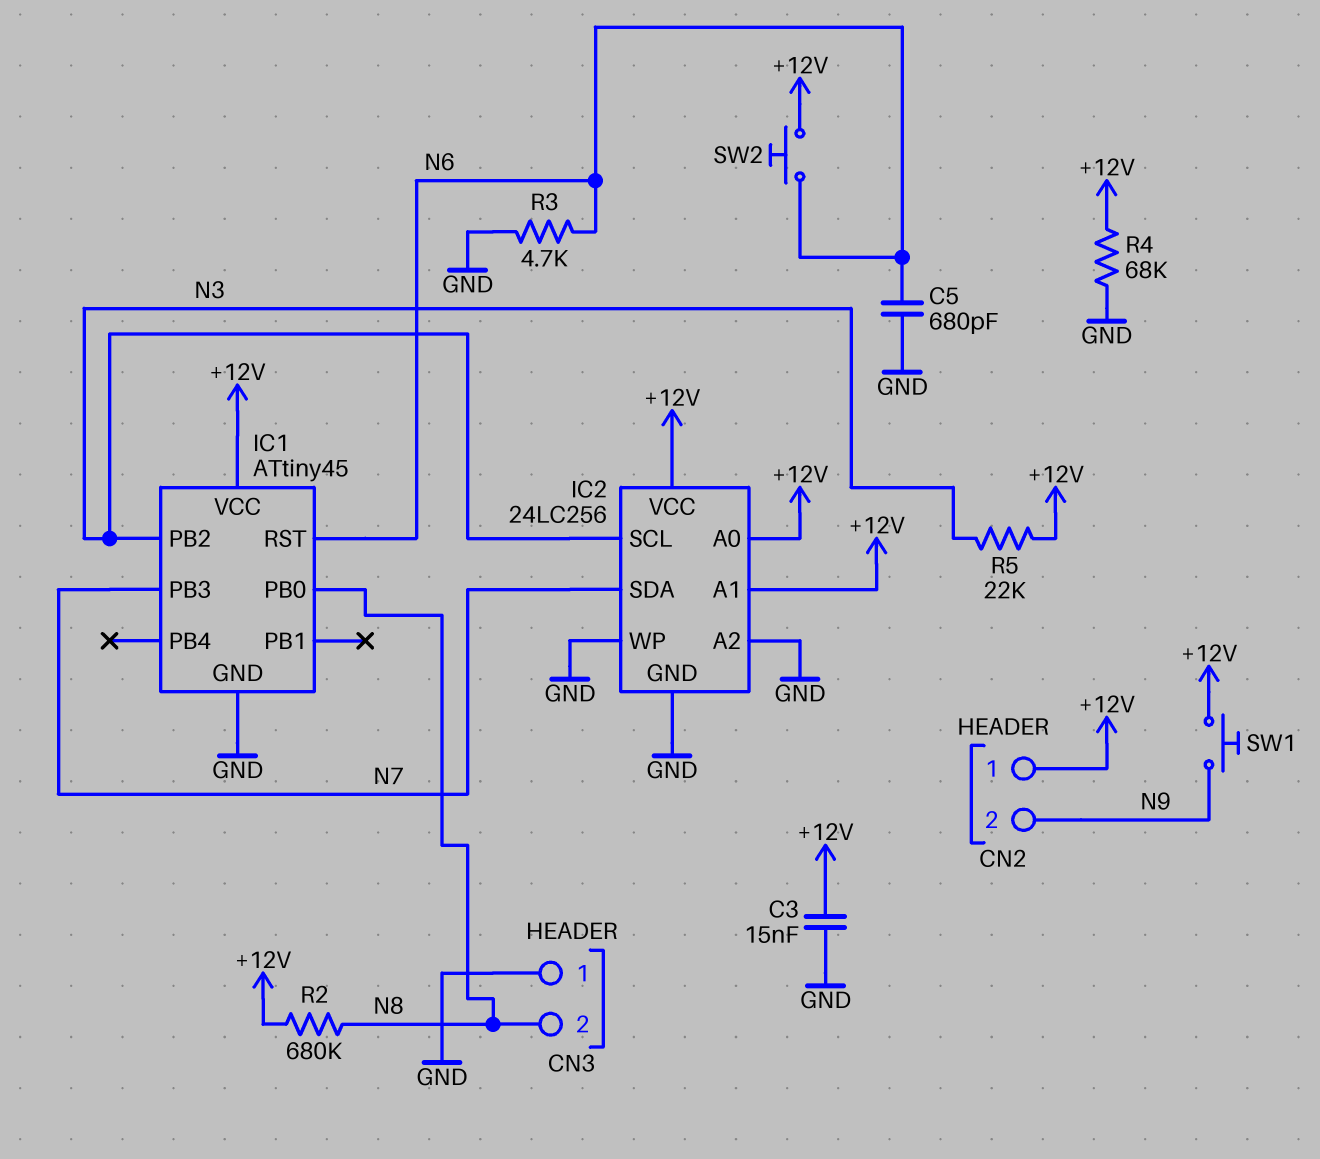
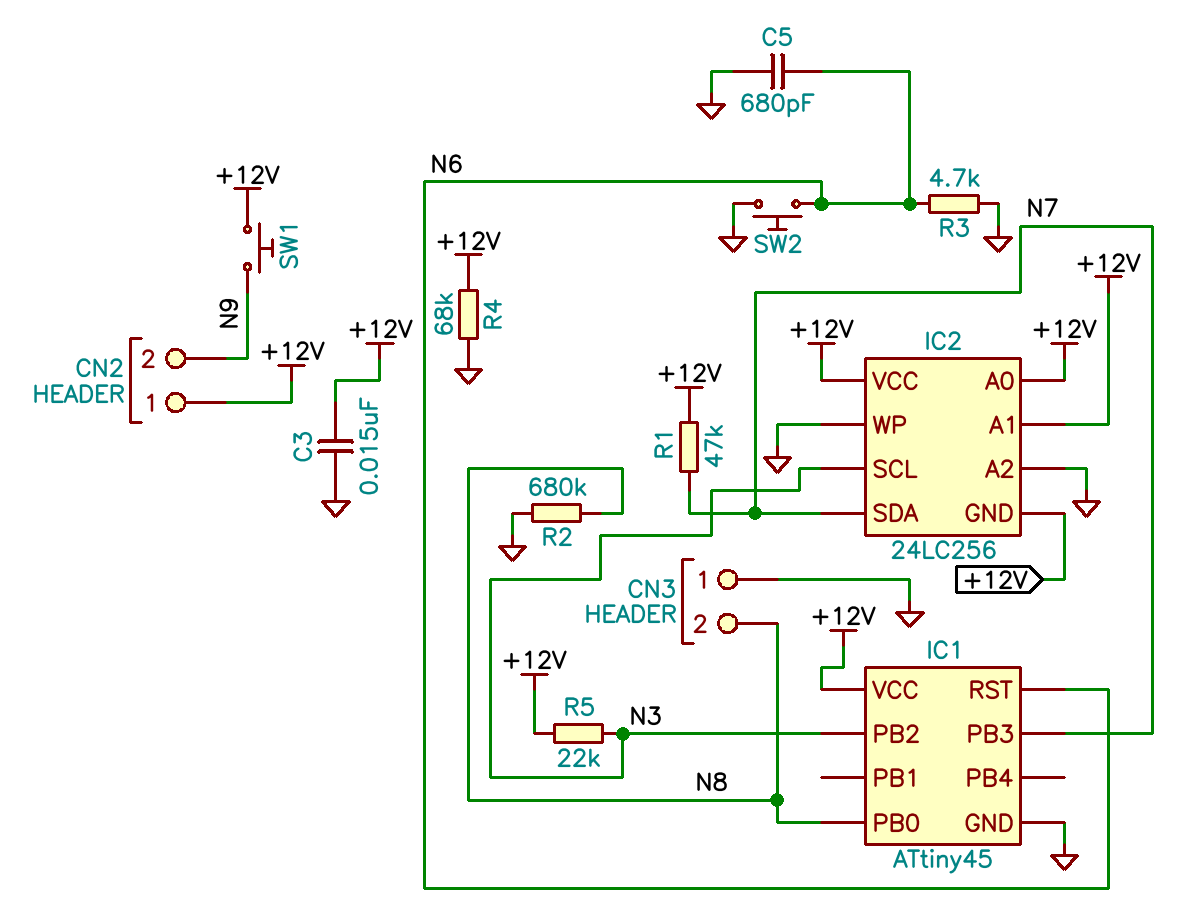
IC2 pin GND: GND -> +12V
R1: none -> 47k (+12V, N7)
R2: 680k (+12V, N8) -> 680k (GND, N8)
SW2: button (+12V, N6) -> button (GND, N6)

